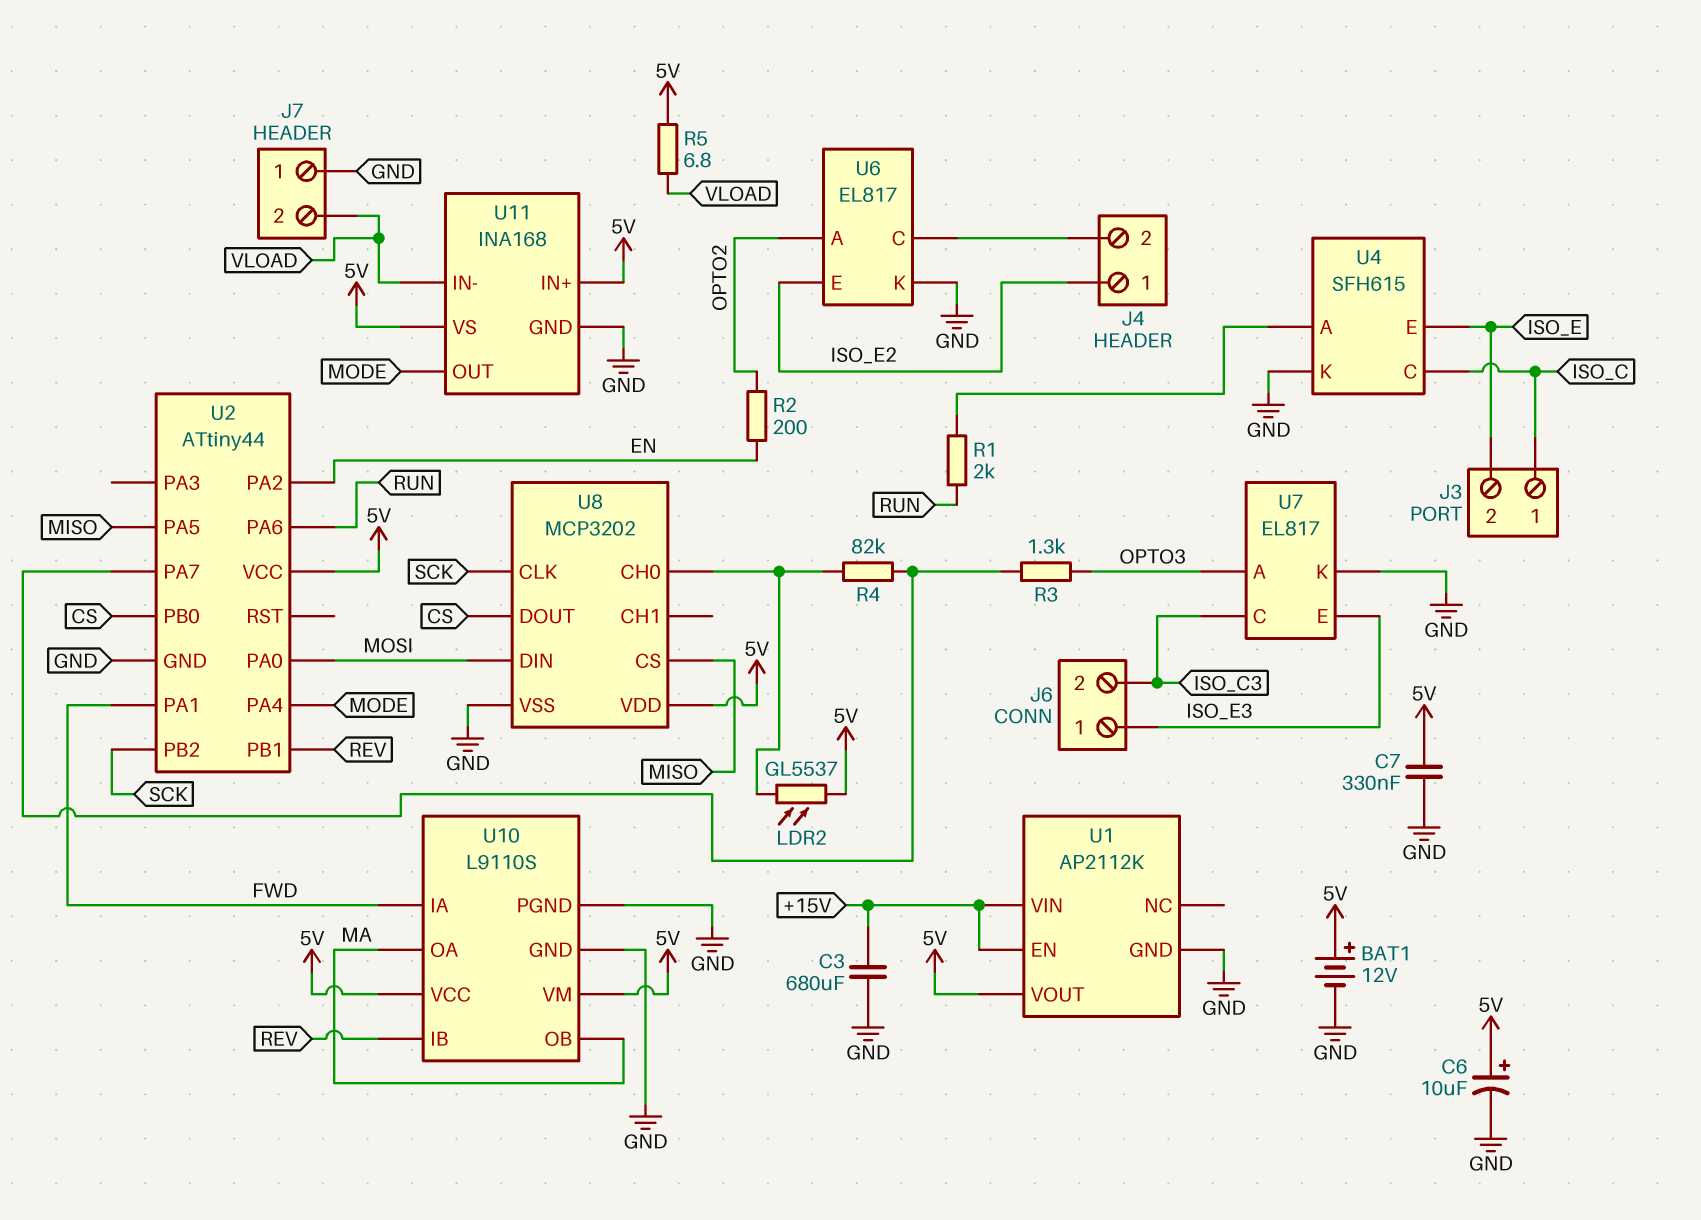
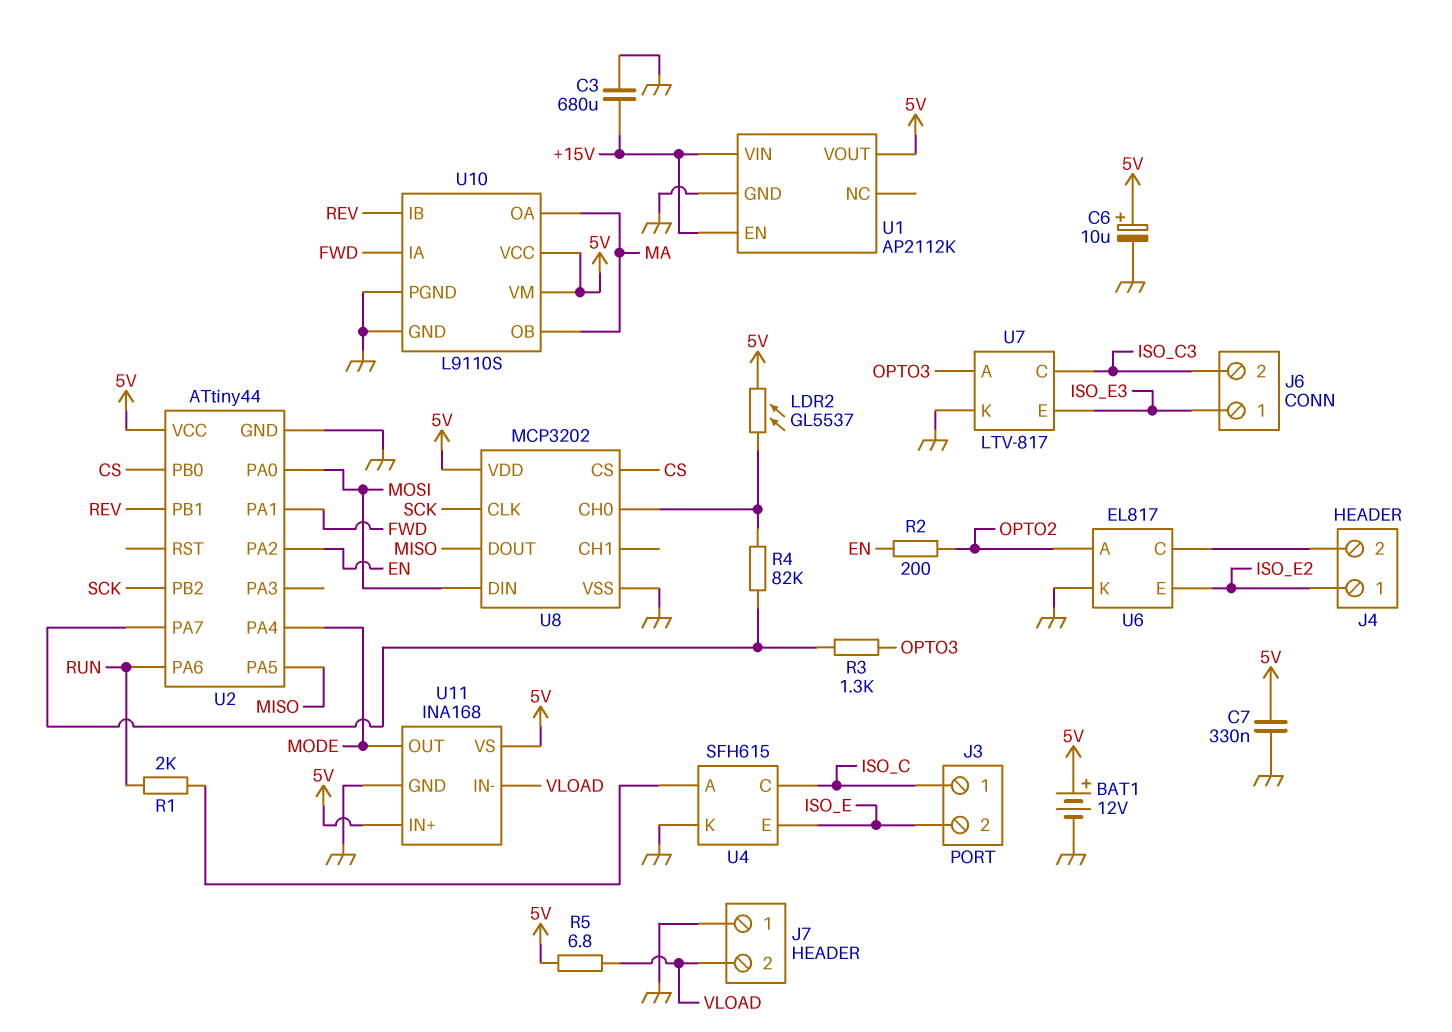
U7: EL817 -> LTV-817
U8 pin CS: MISO -> CS
U8 pin DOUT: CS -> MISO

